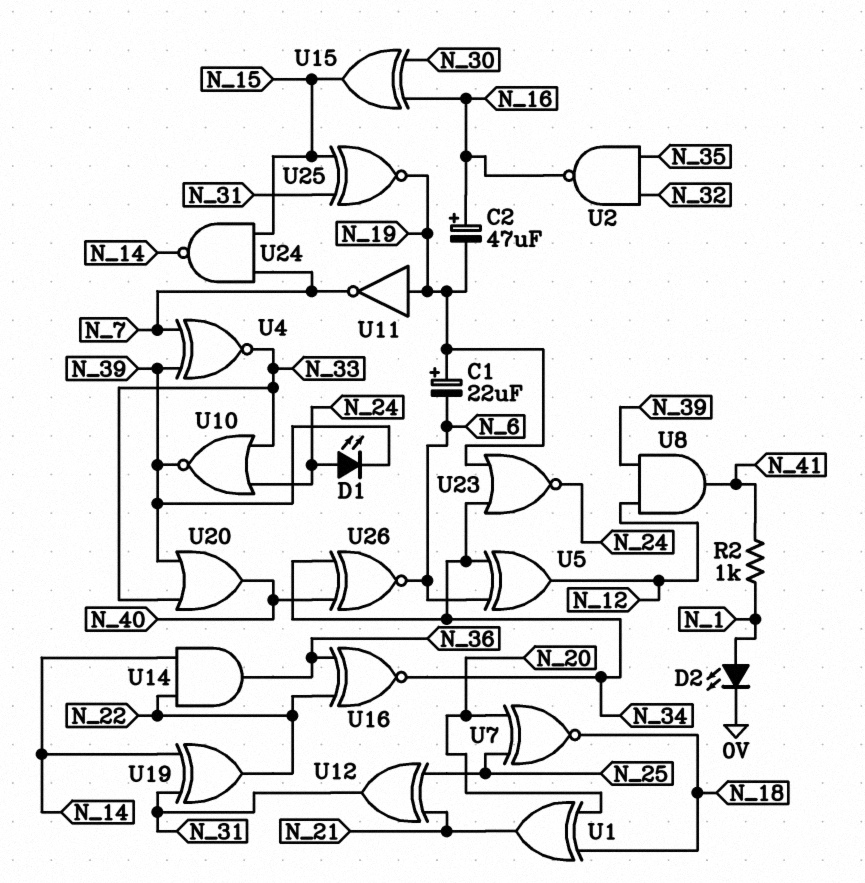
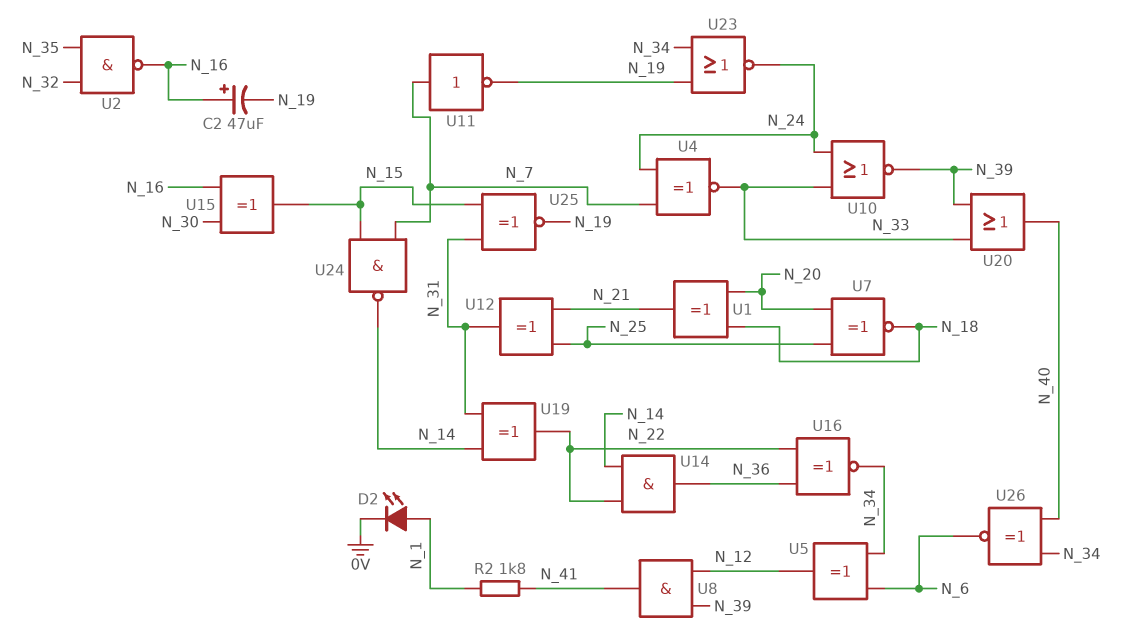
C1: 22uF (plus N_19, minus N_6) -> none
D1: LED (A N_24, K N_39) -> none
R2: 1k (N_1, N_41) -> 1.8k (N_1, N_41)
U4: XNOR (in N_7, in N_39, out N_33) -> XNOR (in N_7, in N_24, out N_33)
U11: NOT (in N_19, out N_7) -> NOT (in N_7, out N_19)

